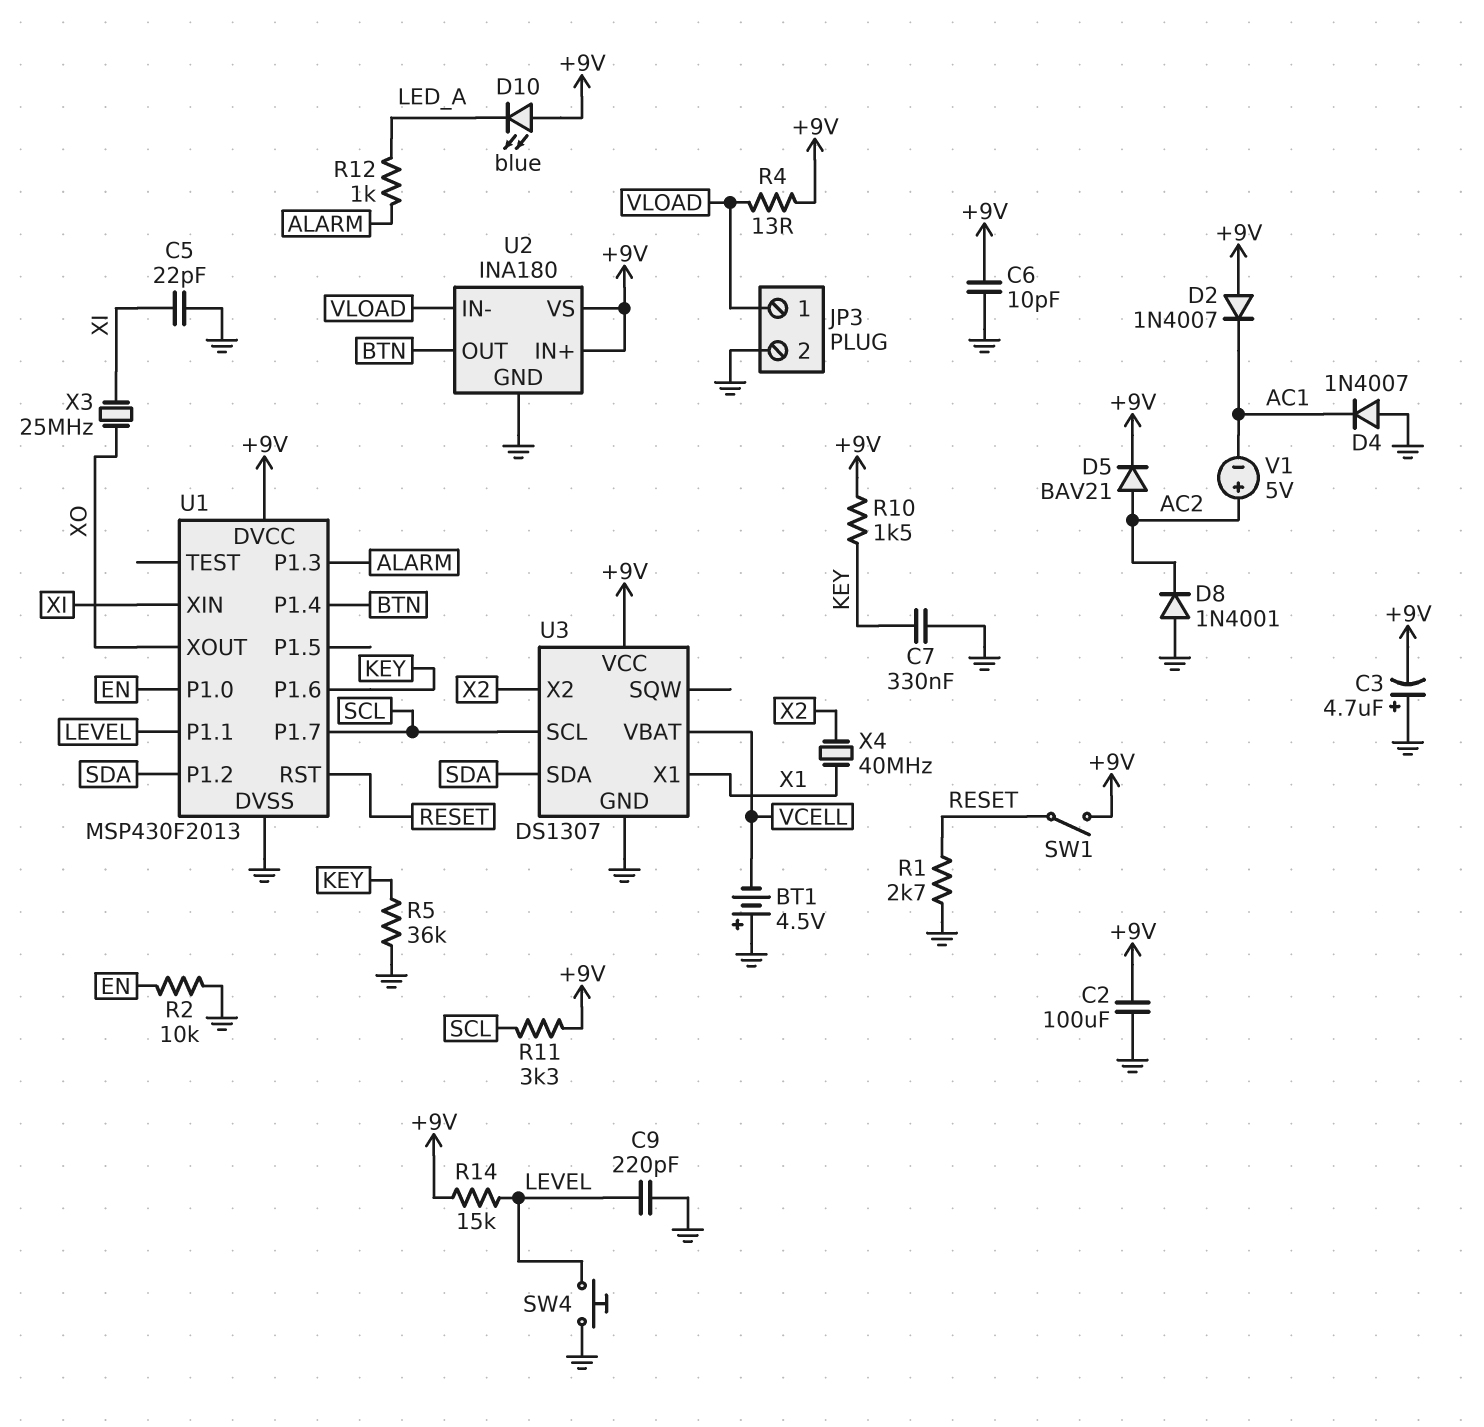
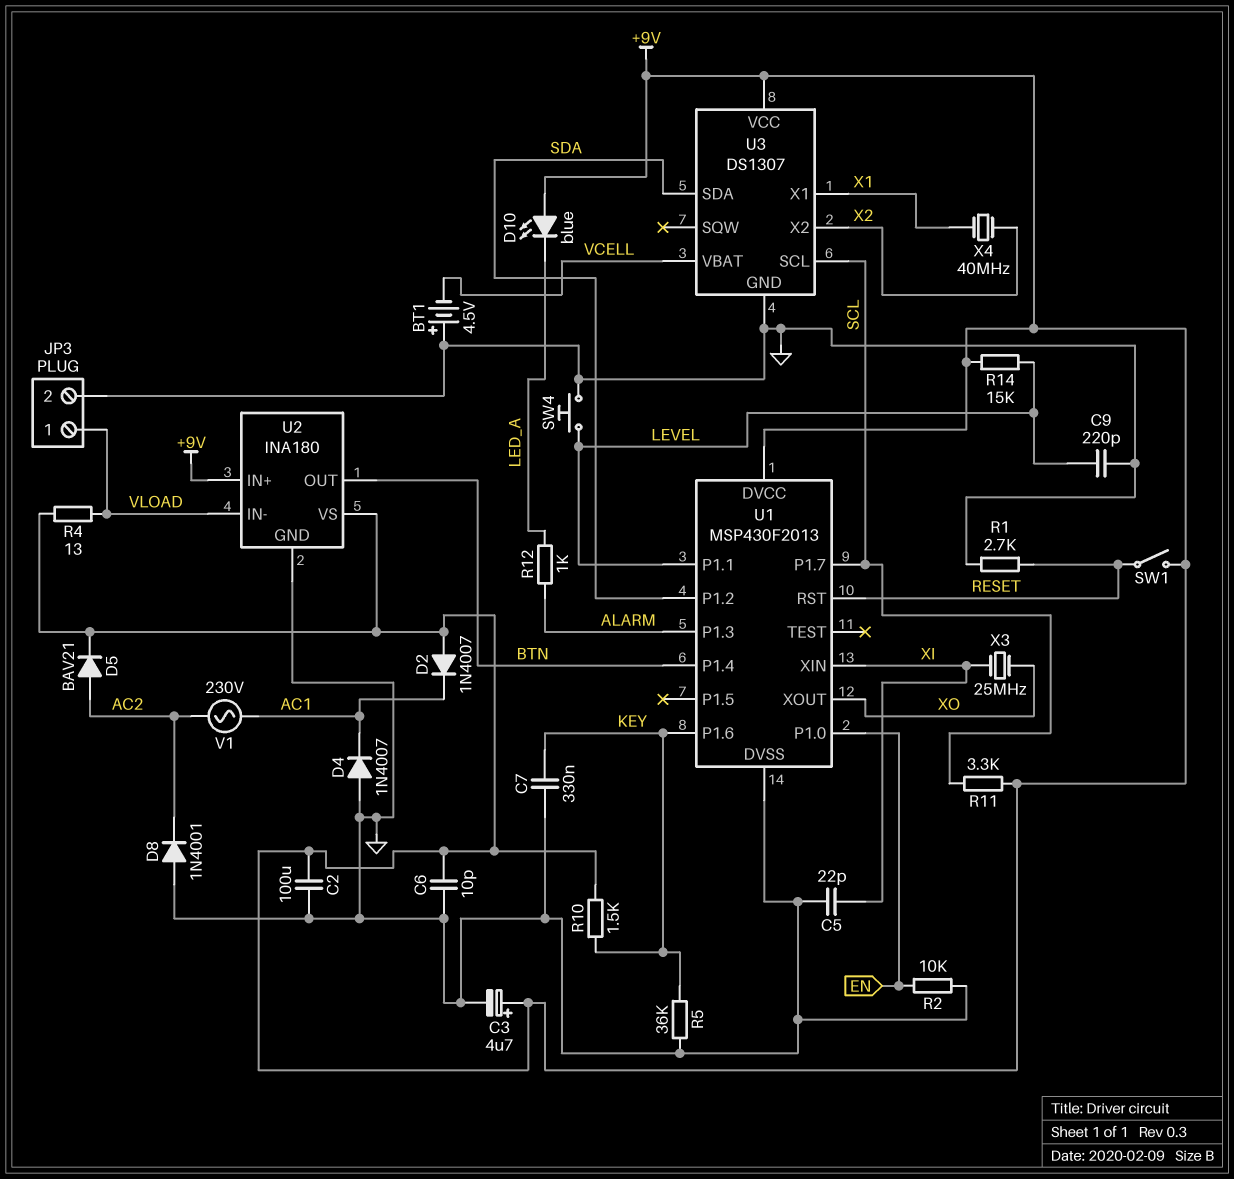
C3: 4.7uF (plus GND, minus +9V) -> 4.7uF (plus +9V, minus GND)
V1: 5V (plus AC2, minus AC1) -> AC 230V (AC1, AC2)

